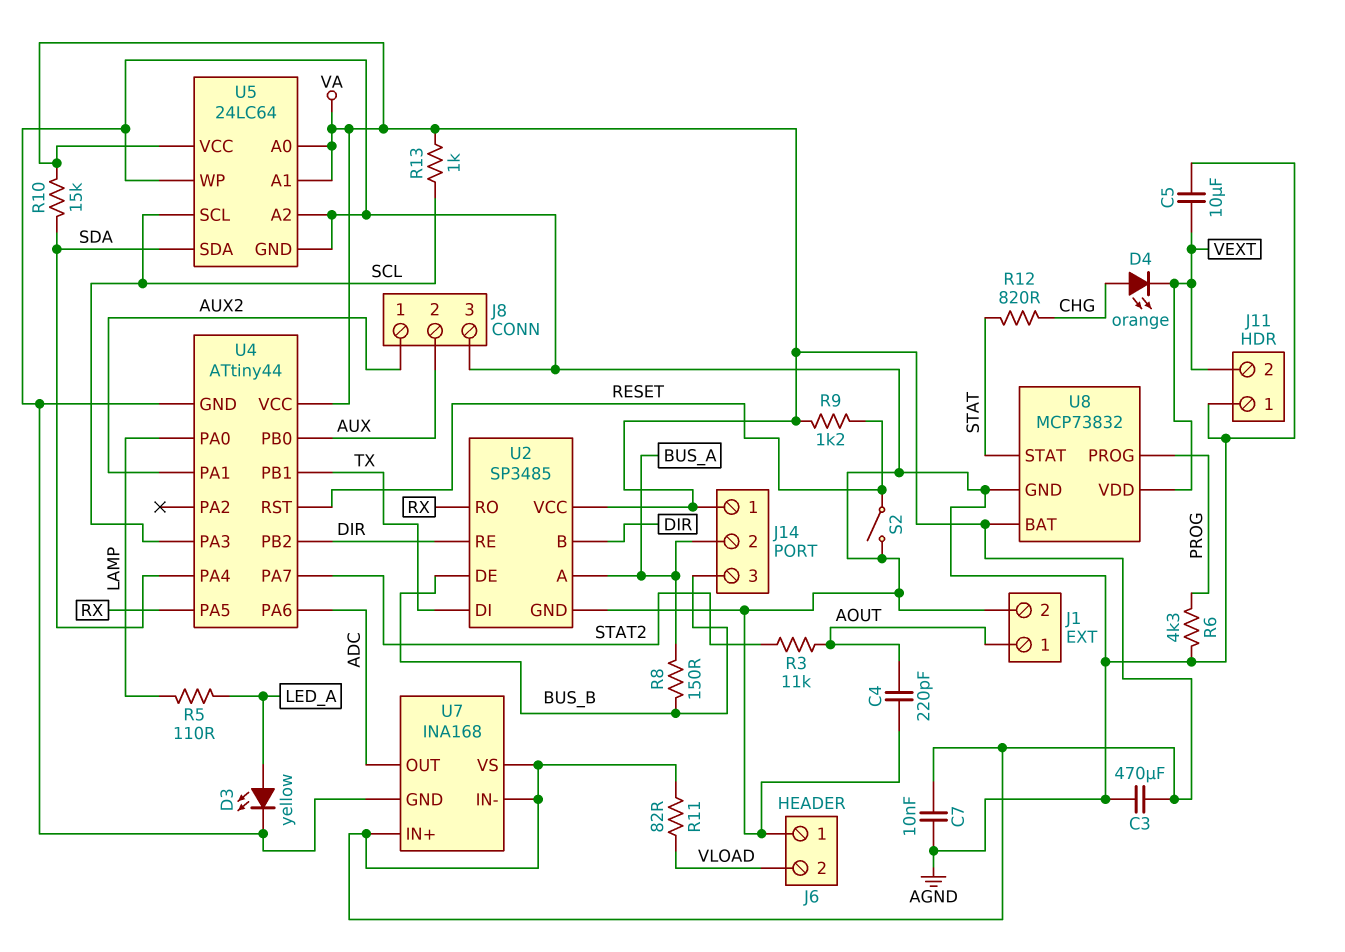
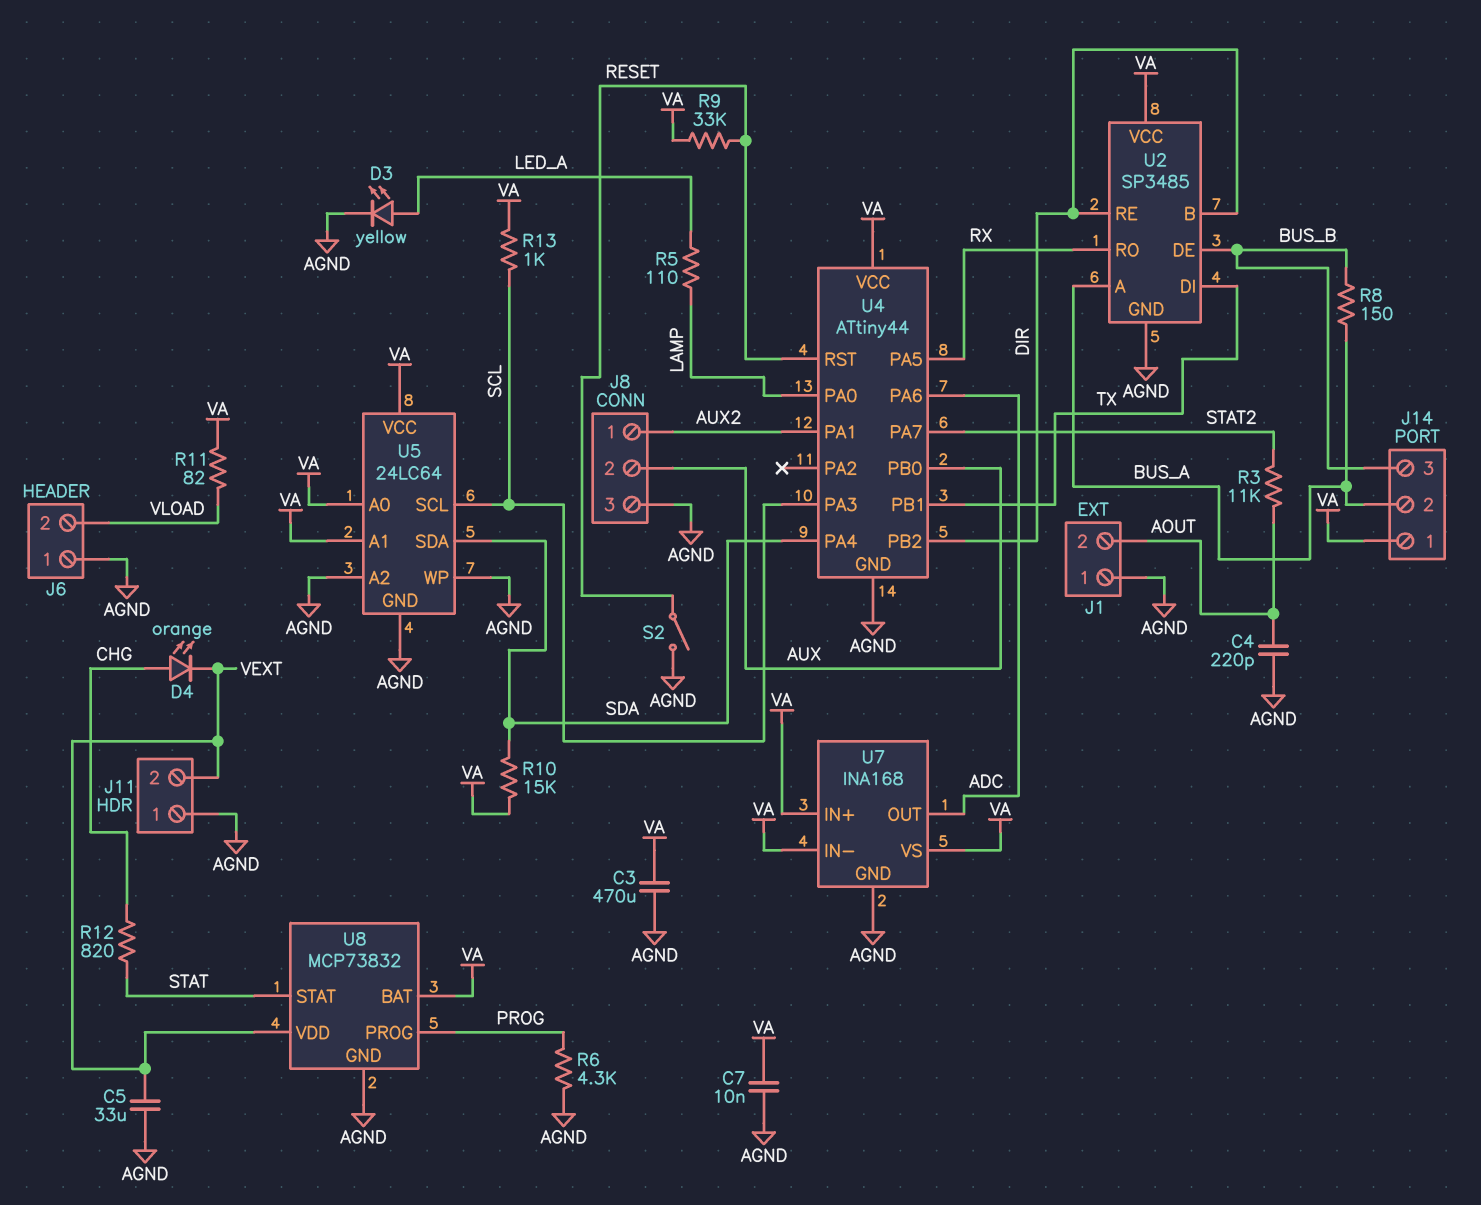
C5: 10uF (AGND, VEXT) -> 33uF (AGND, VEXT)
J1 pin 1: AOUT -> AGND
J1 pin 2: AGND -> AOUT
R9: 1.2k (RESET, VA) -> 33k (RESET, VA)

